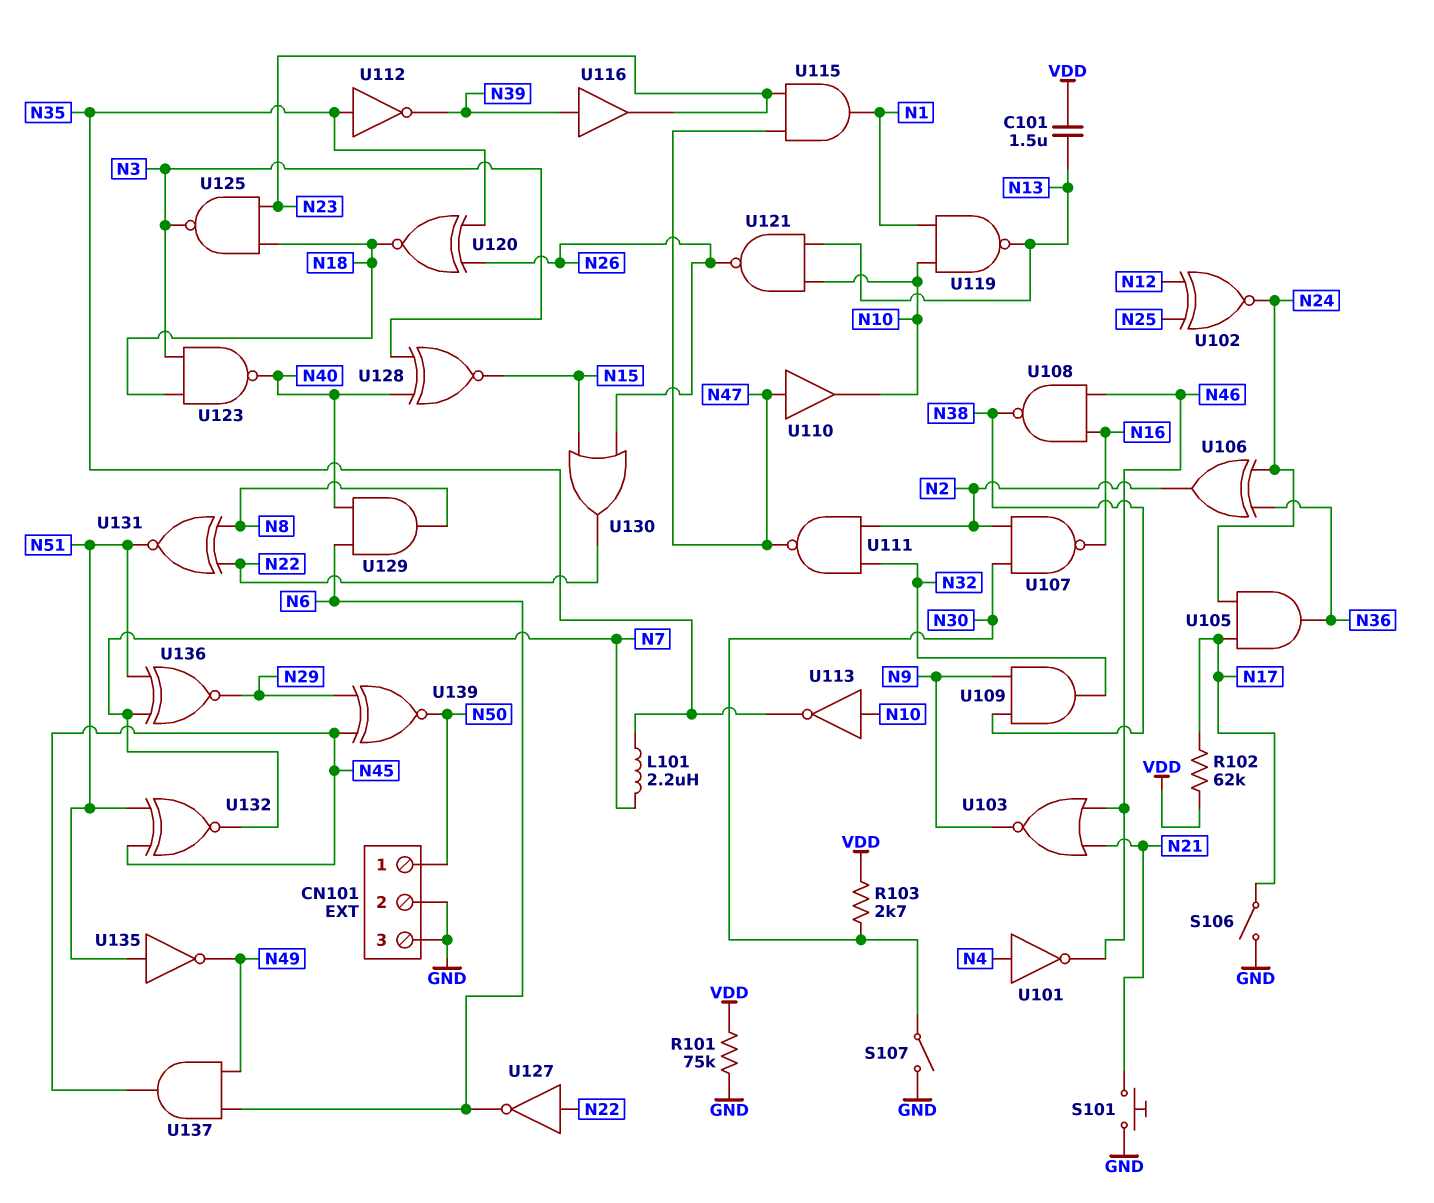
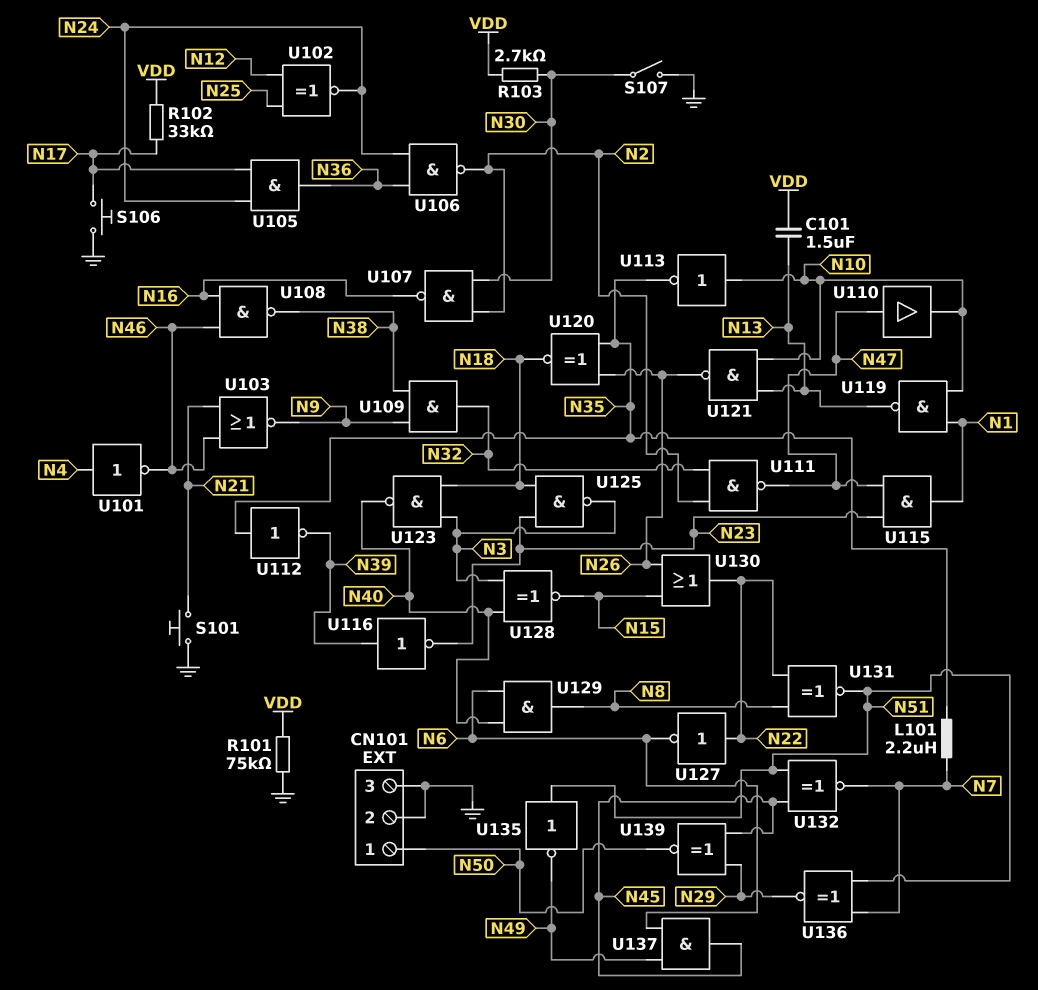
R102: 62k (N17, VDD) -> 33k (N17, VDD)
S106: switch (GND, N17) -> button (GND, N17)
U106: XOR (in N24, in N36, out N2) -> NAND (in N24, in N36, out N2)
U116: buffer (in N39, out N23) -> NOT (in N39, out N23)

